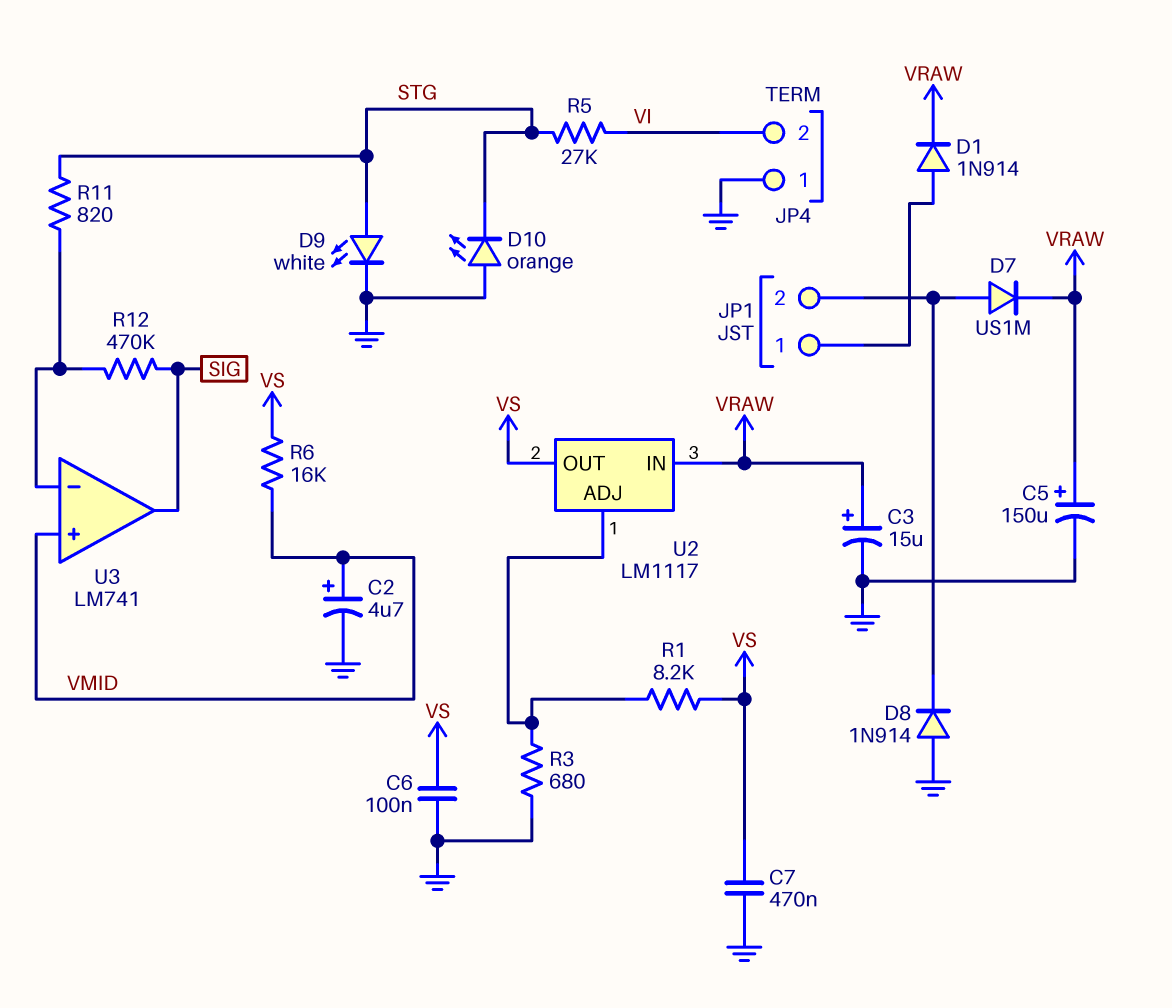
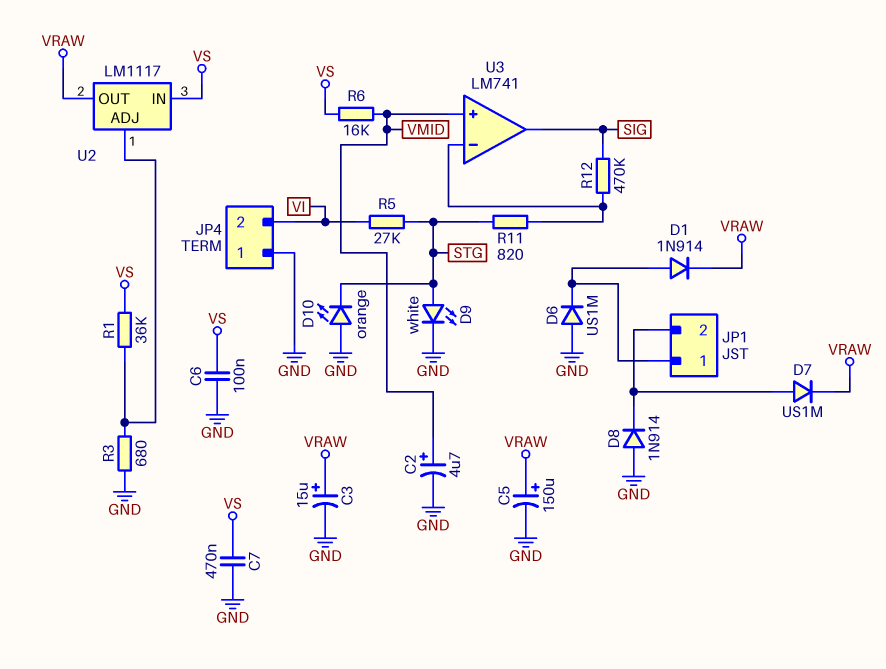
D6: none -> diode US1M (A GND, K JP1/1)
R1: 8.2k (U2/ADJ, VS) -> 36k (U2/ADJ, VS)
U2 pin IN: VRAW -> VS
U2 pin OUT: VS -> VRAW

